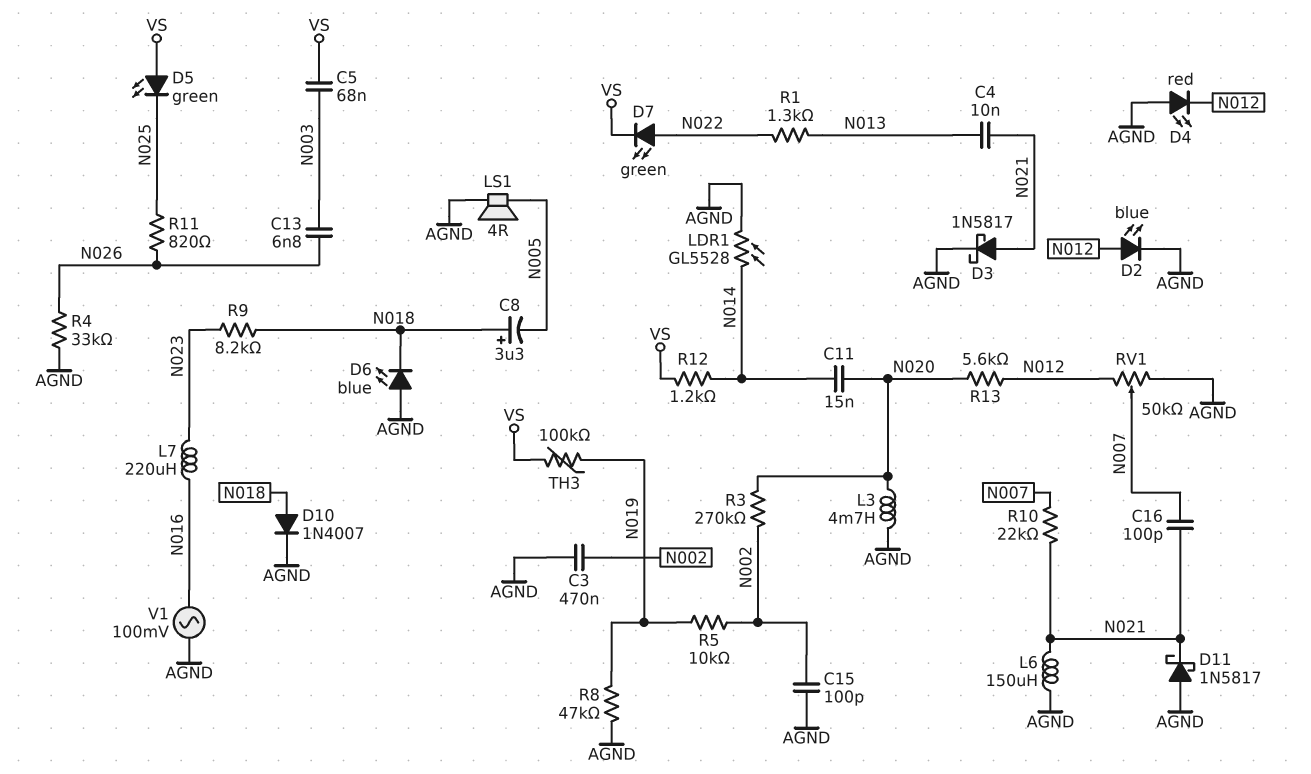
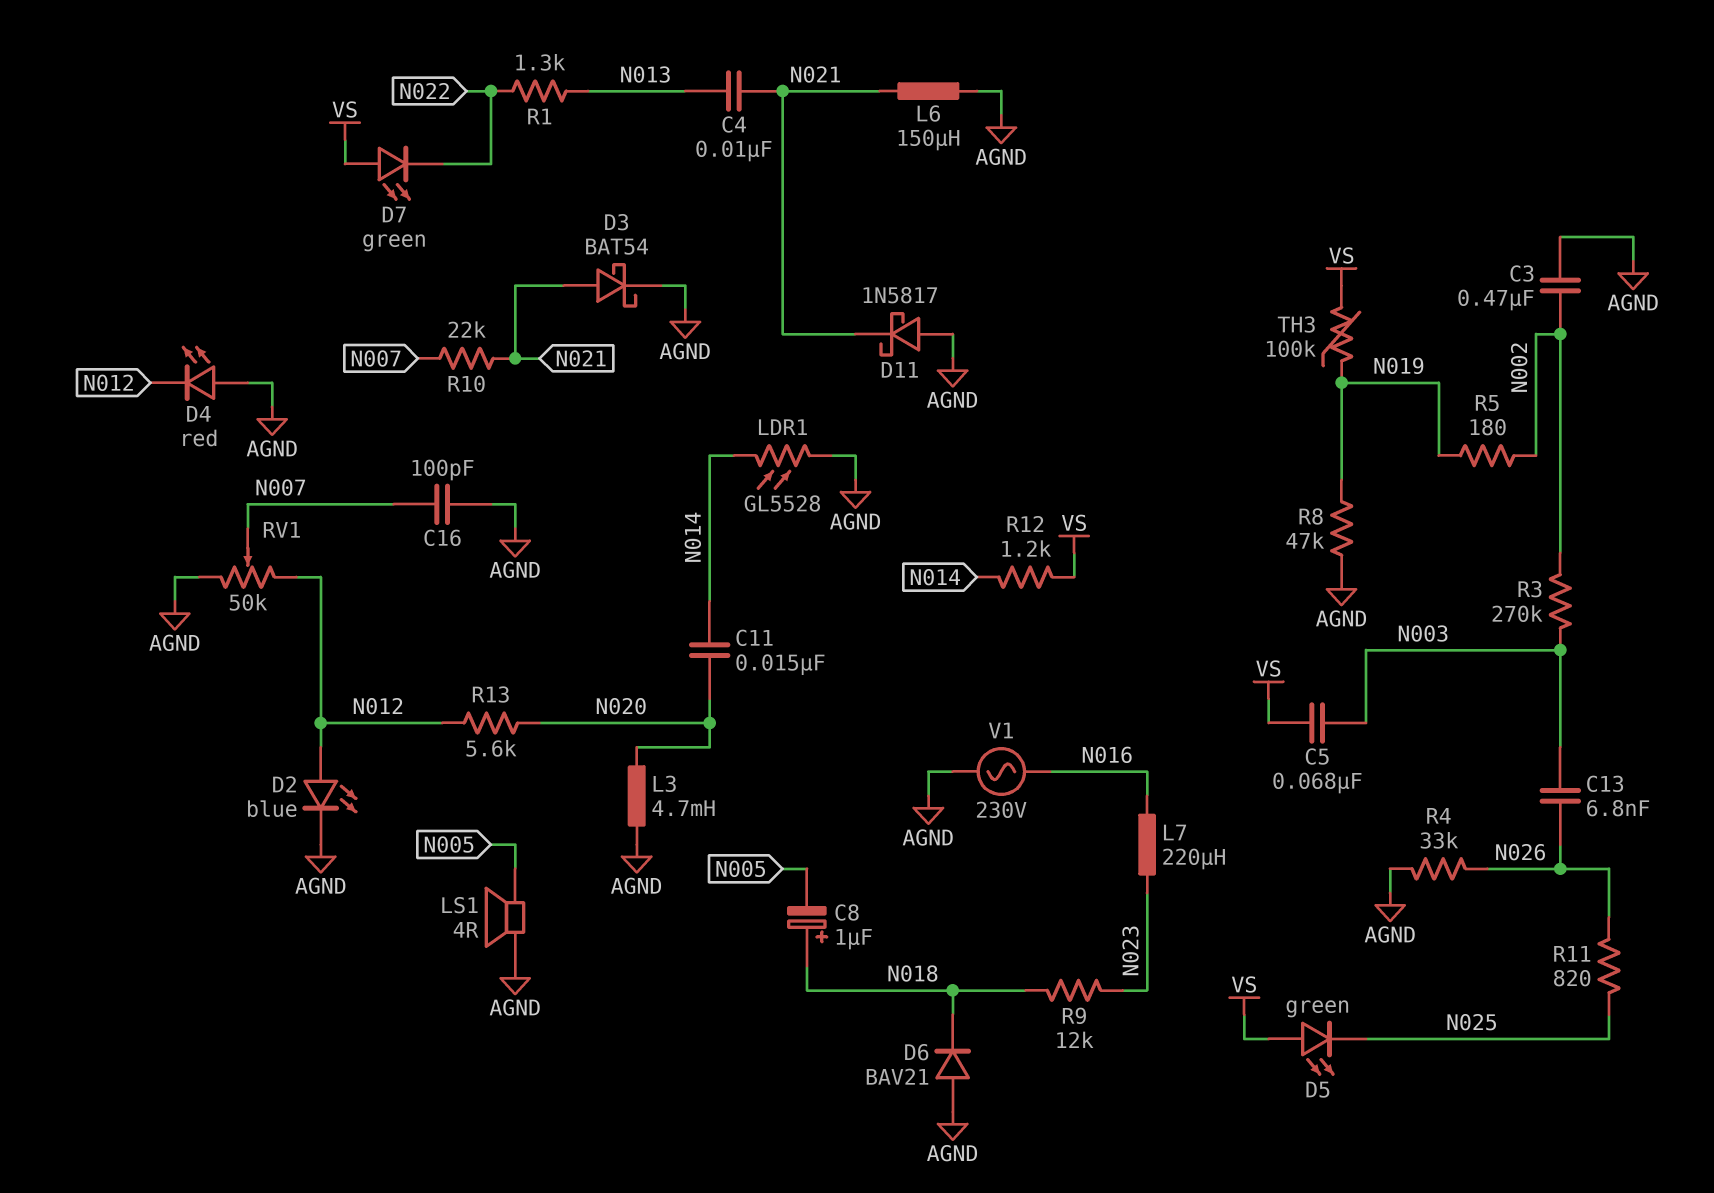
C8: 3.3uF (plus N018, minus N005) -> 1uF (plus N018, minus N005)
C15: 100pF (AGND, N002) -> none
C16: 100pF (N007, N021) -> 100pF (AGND, N007)
D3: schottky 1N5817 (A N021, K AGND) -> schottky BAT54 (A N021, K AGND)
D6: LED blue (A AGND, K N018) -> diode BAV21 (A AGND, K N018)
D7: LED green (A N022, K VS) -> LED green (A VS, K N022)
D10: diode 1N4007 (A N018, K AGND) -> none
R3: 270k (N002, N020) -> 270k (N002, N003)
R5: 10k (N002, N019) -> 180 (N002, N019)
R9: 8.2k (N018, N023) -> 12k (N018, N023)
V1: AC 100mV (AGND, N016) -> AC 230V (AGND, N016)

